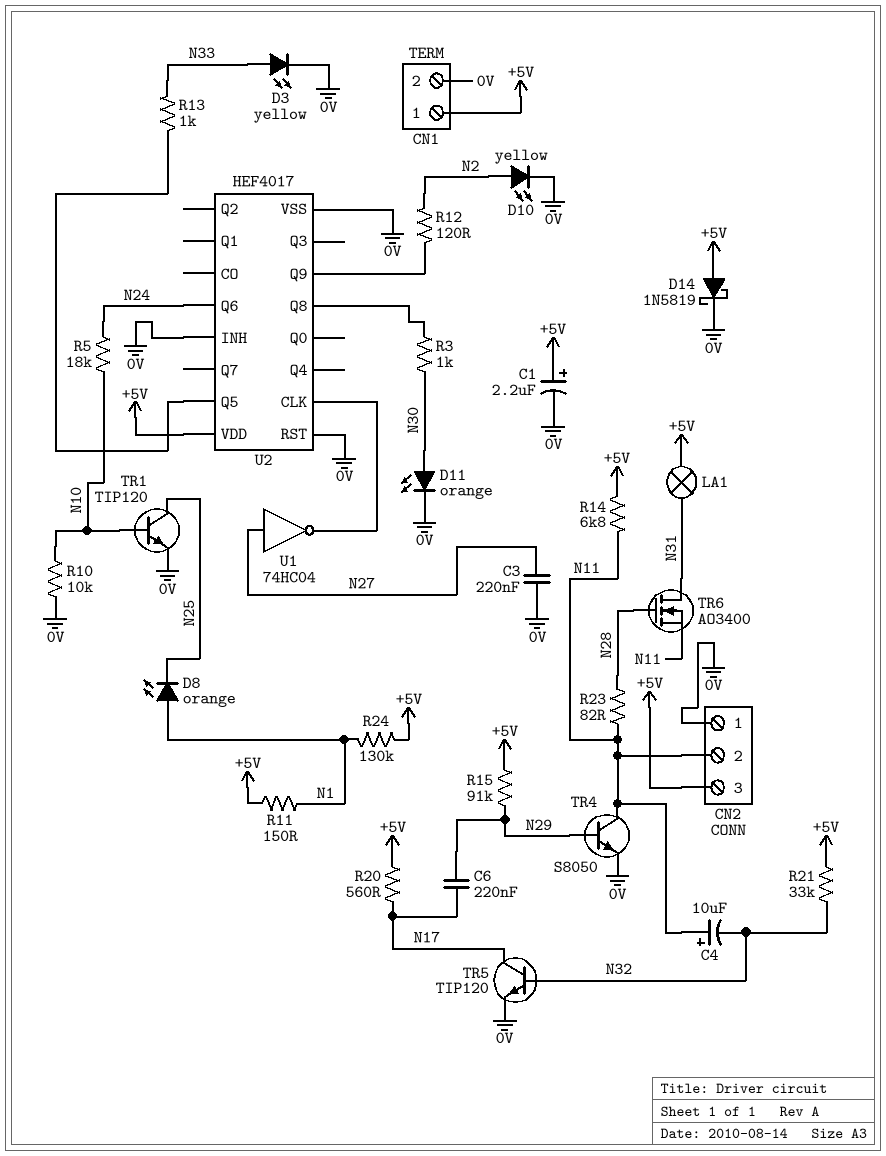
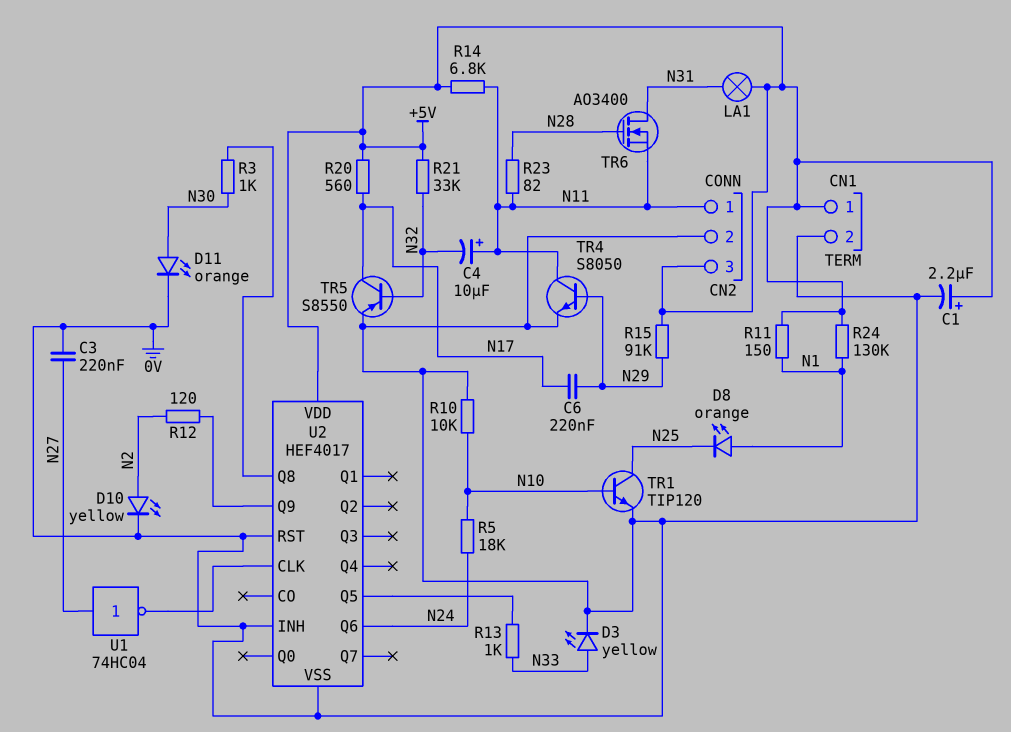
CN2 pin 1: 0V -> N11
CN2 pin 2: N11 -> 0V
D14: schottky 1N5819 (A +5V, K 0V) -> none
TR5: NPN TIP120 (B N32, C N17, E 0V) -> PNP S8550 (B N32, C N17, E 0V)

